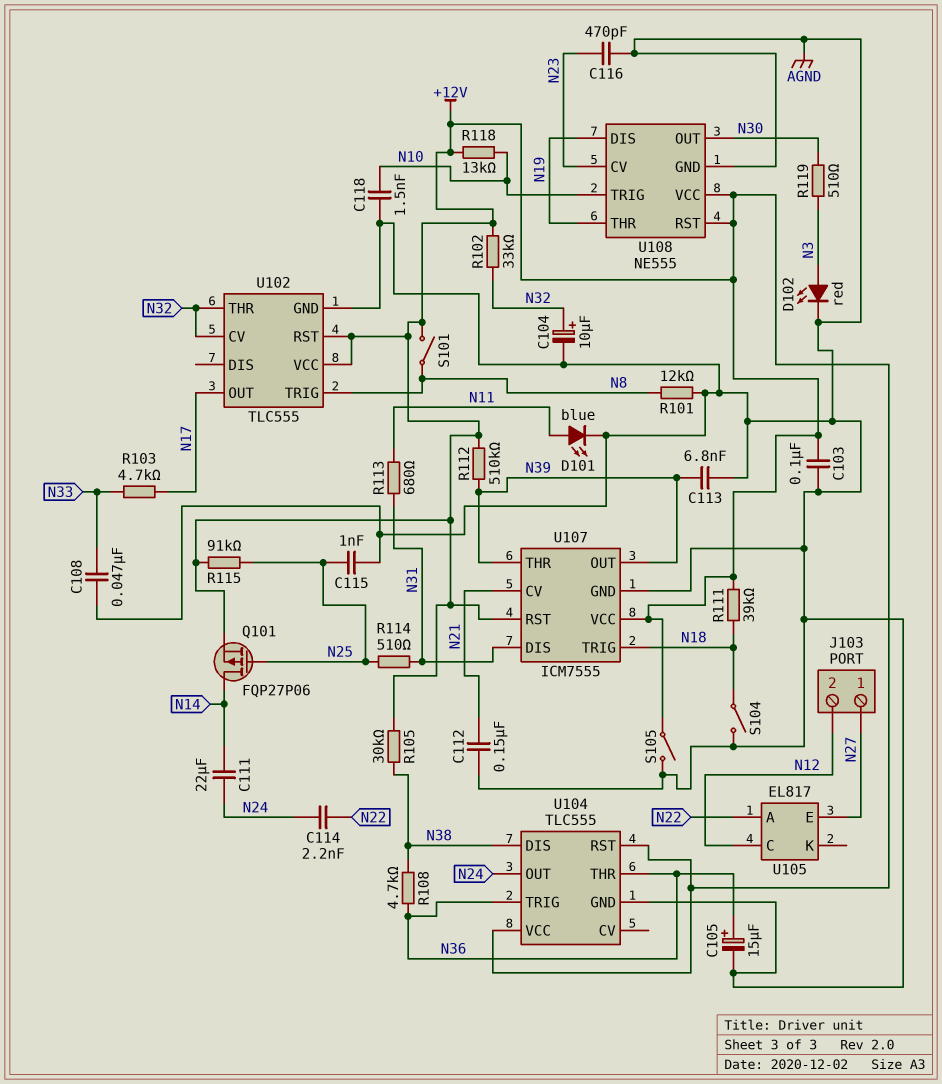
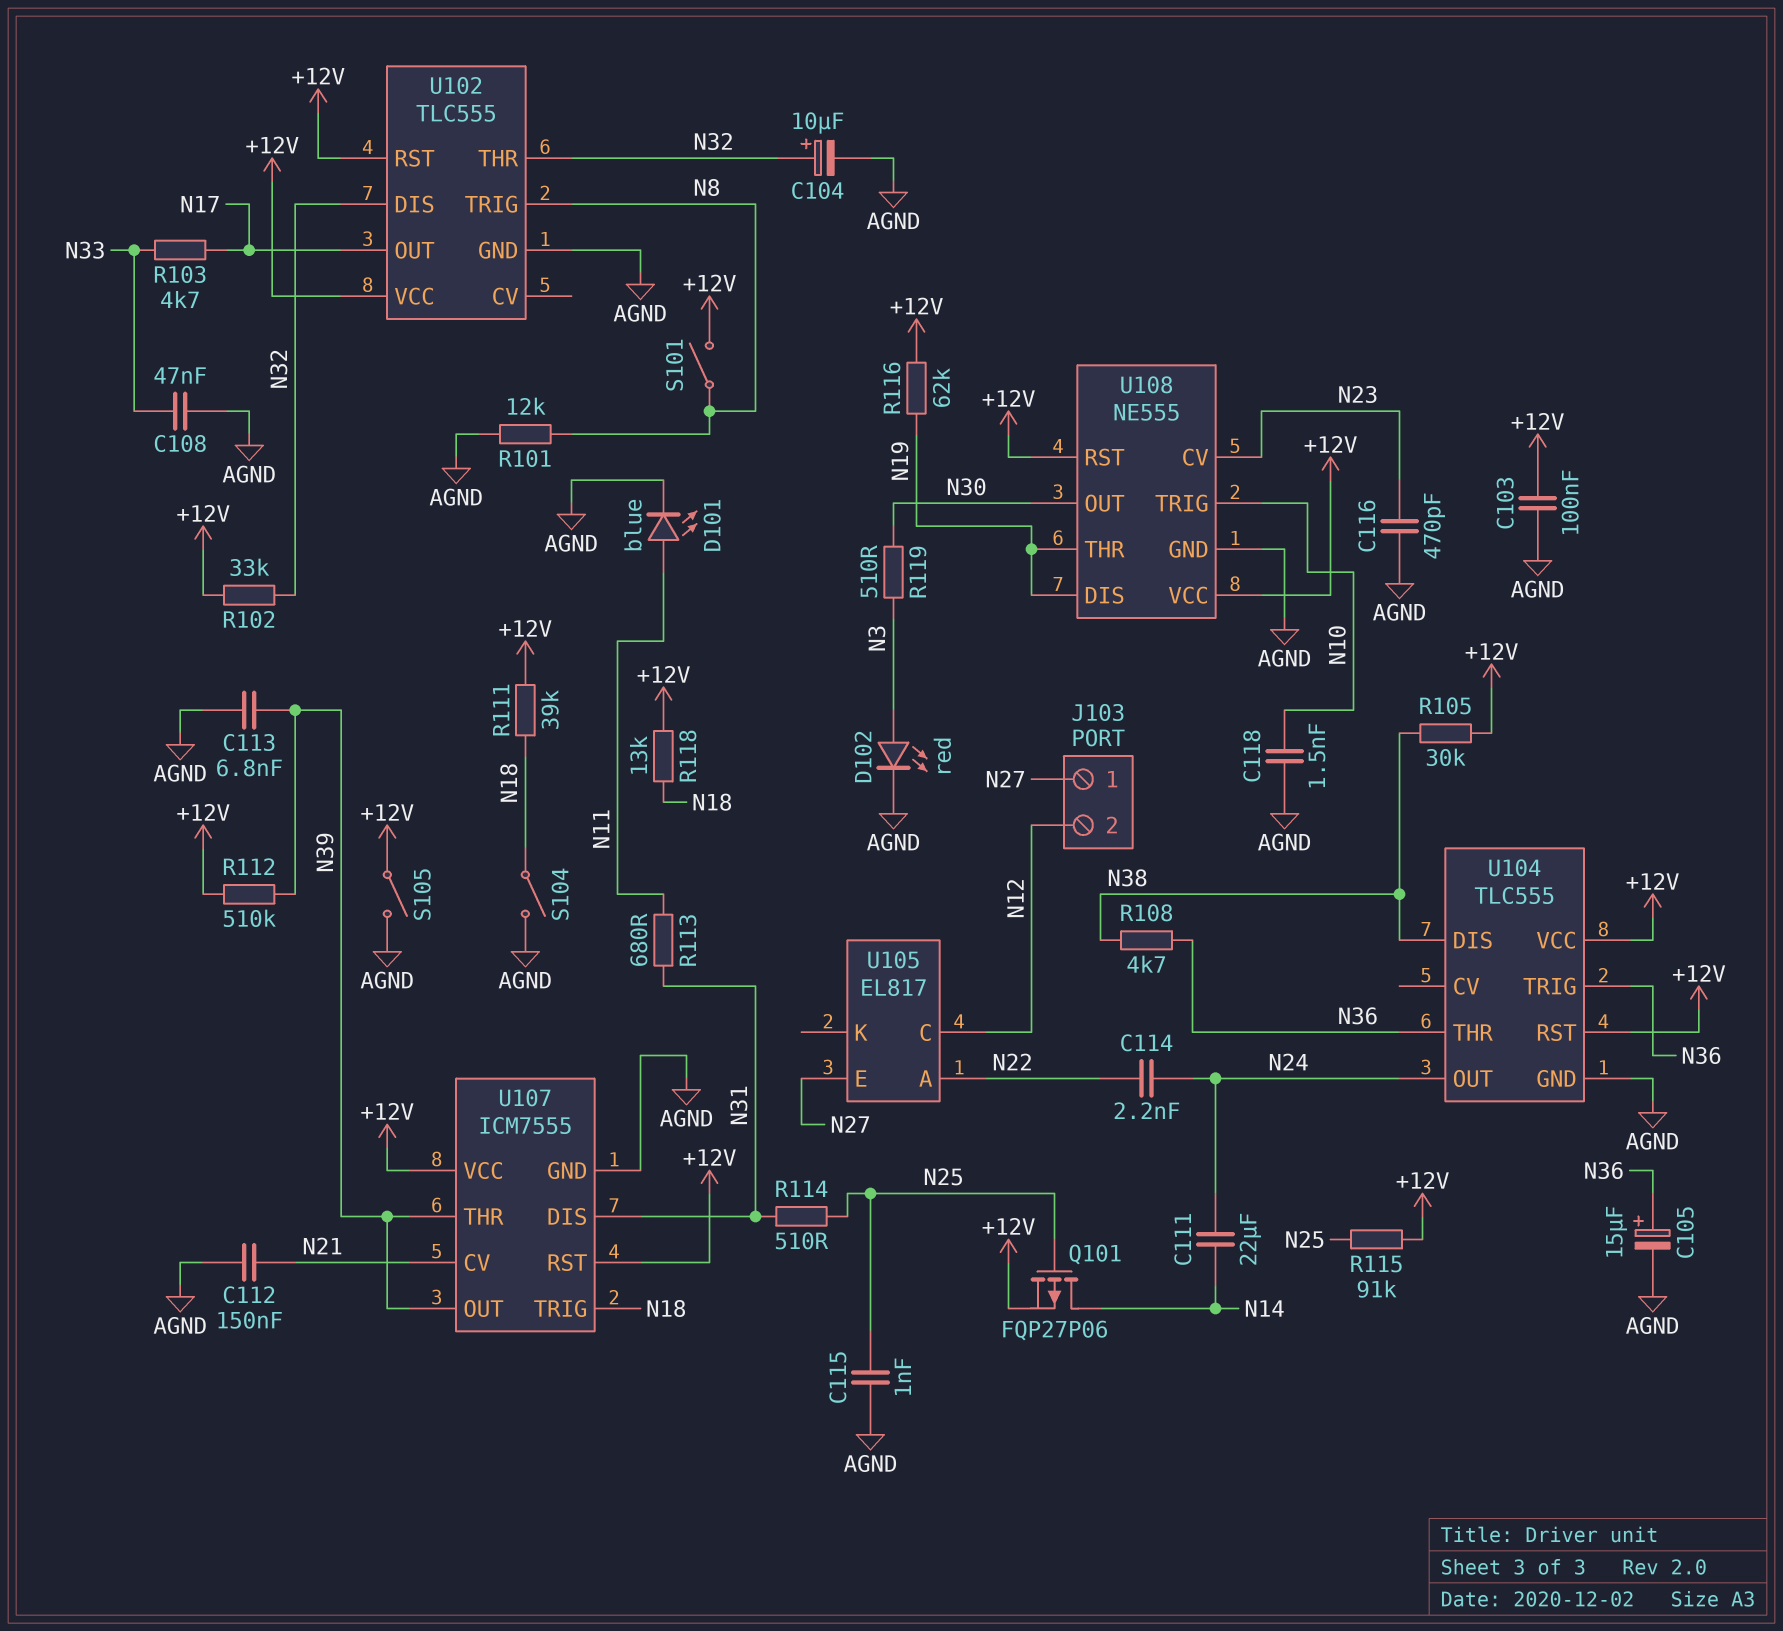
R116: none -> 62k (+12V, N19)
R118: 13k (+12V, N10) -> 13k (+12V, N18)
U102 pin CV: N32 -> none
U102 pin DIS: none -> N32

